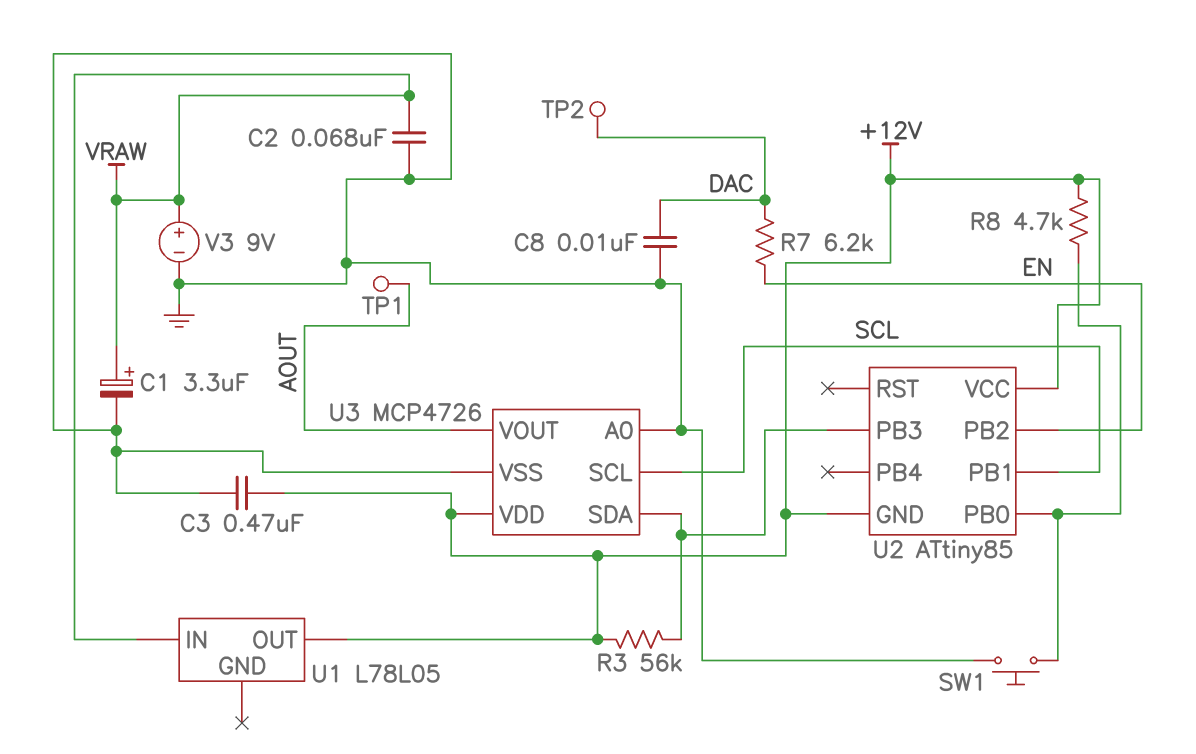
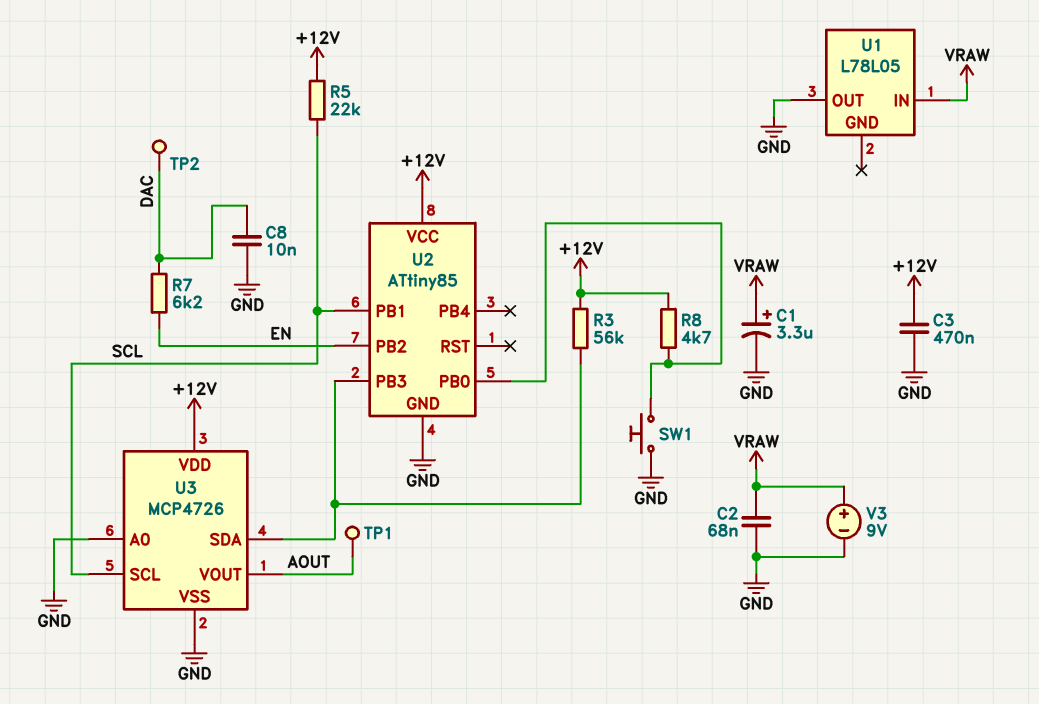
R5: none -> 22k (+12V, SCL)
U1 pin OUT: +12V -> GND
U2 pin GND: +12V -> GND

